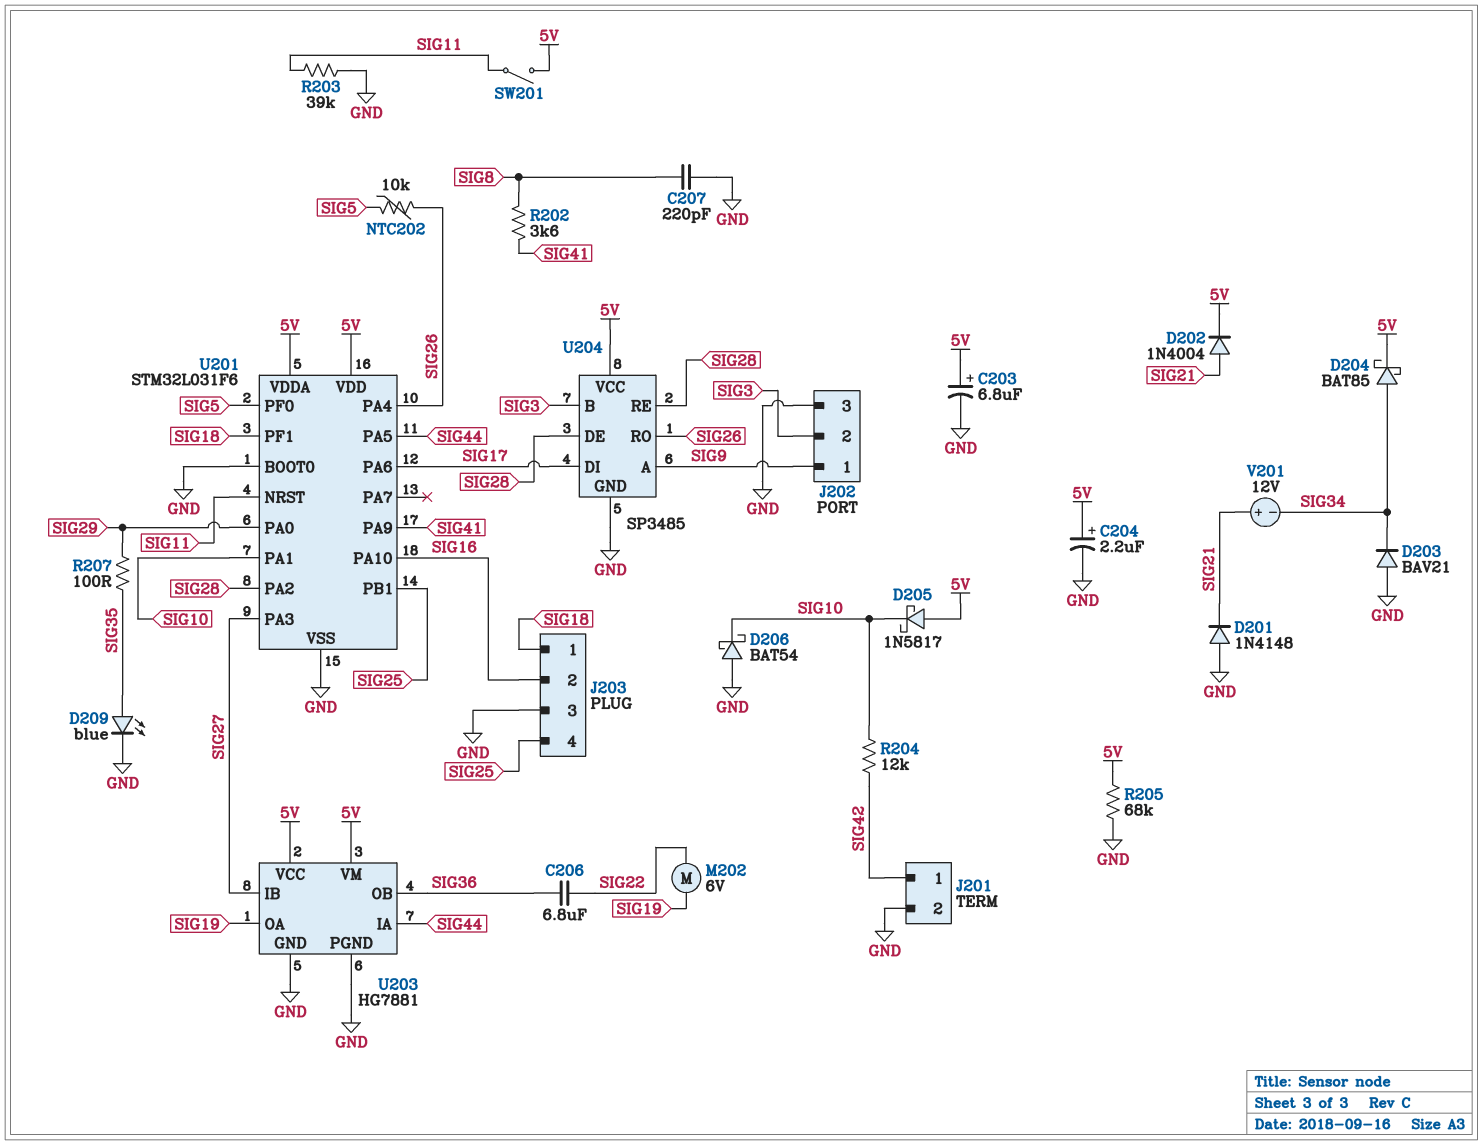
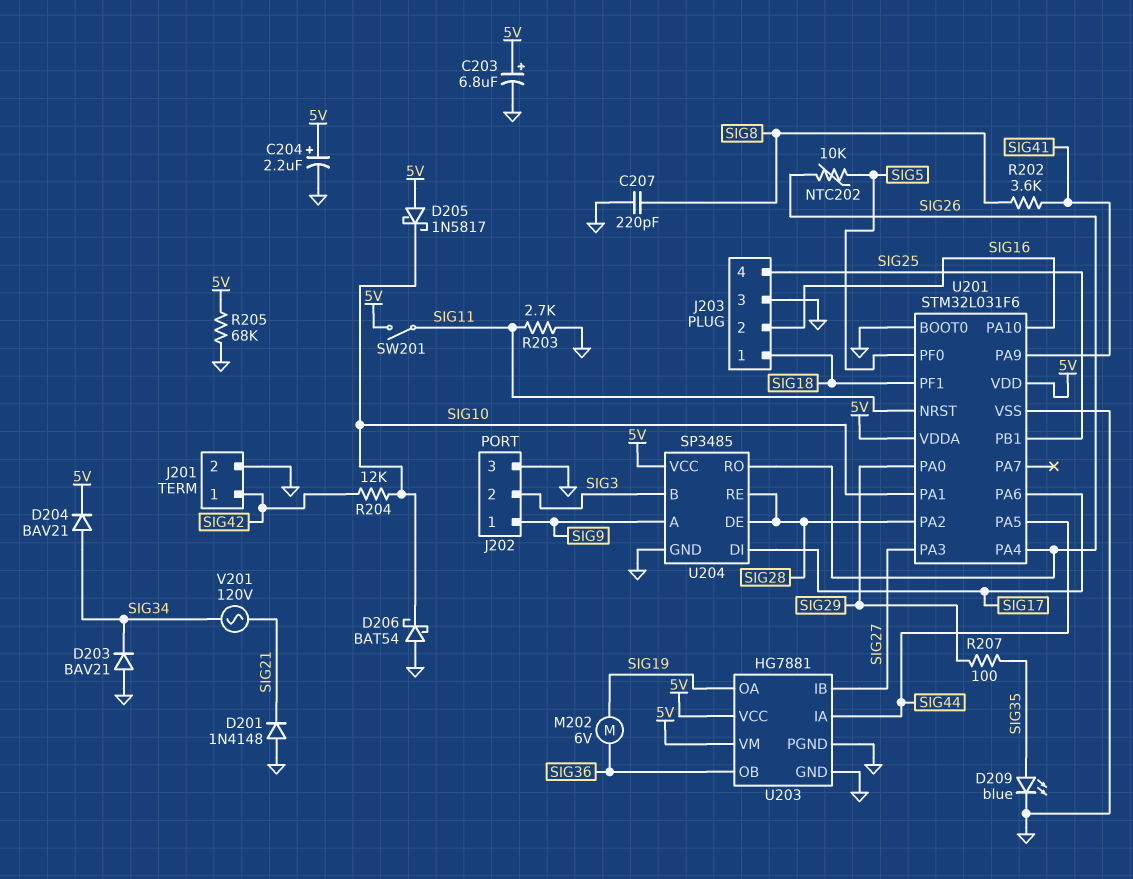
C206: 6.8uF (SIG22, SIG36) -> none
D202: diode 1N4004 (A SIG21, K 5V) -> none
D204: schottky BAT85 (A SIG34, K 5V) -> diode BAV21 (A SIG34, K 5V)
M202: motor 6V (SIG19, SIG22) -> motor 6V (SIG19, SIG36)
R203: 39k (GND, SIG11) -> 2.7k (GND, SIG11)
V201: 12V (plus SIG21, minus SIG34) -> AC 120V (SIG21, SIG34)

